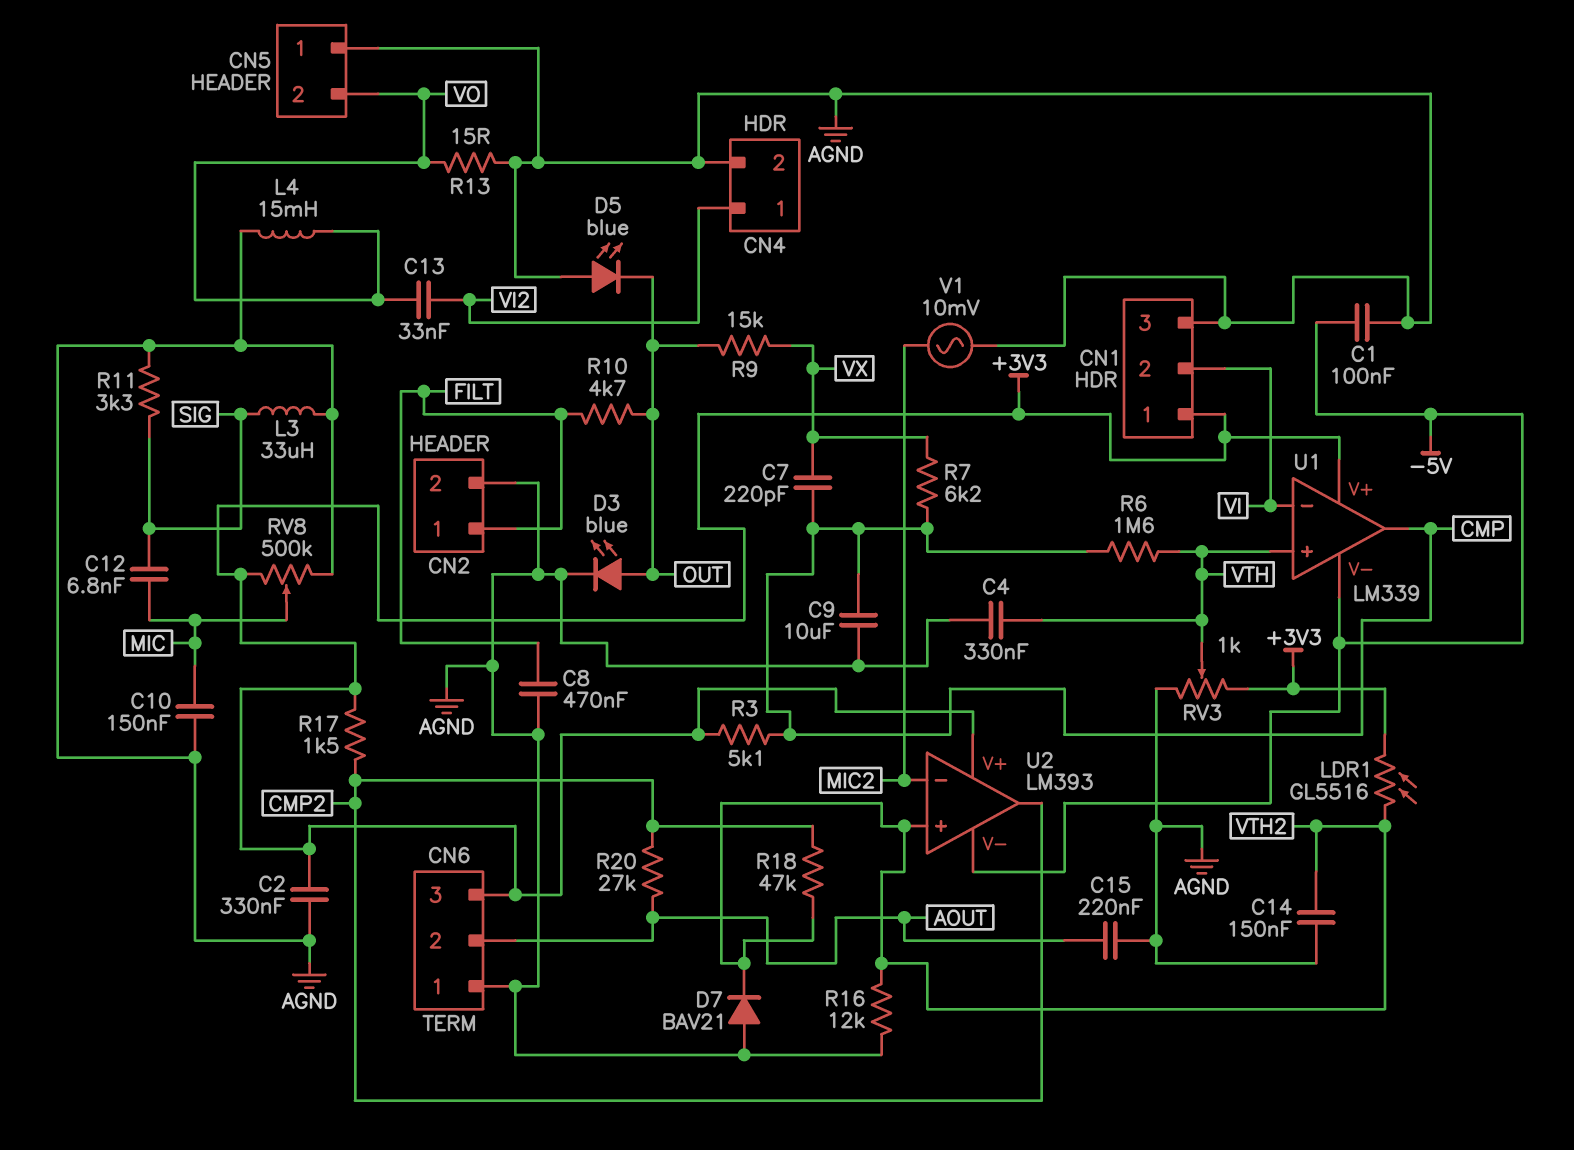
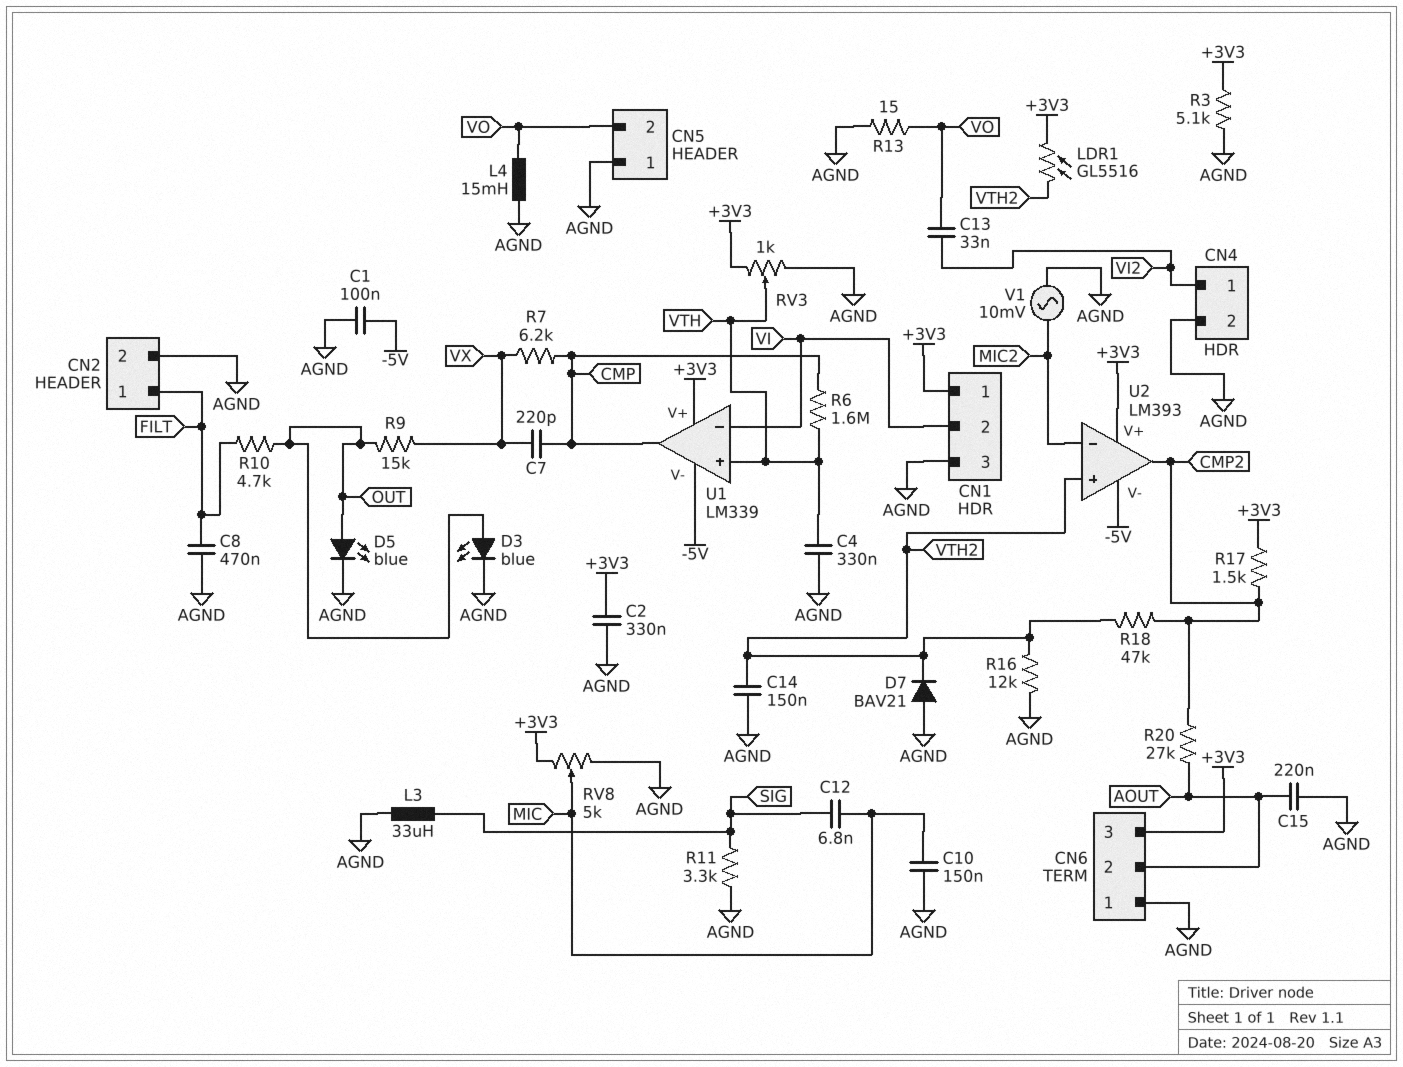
C9: 10uF (AGND, CMP) -> none
D5: LED blue (A AGND, K OUT) -> LED blue (A OUT, K AGND)
R3: 5.1k (+3V3, CMP) -> 5.1k (+3V3, AGND)
RV8: 500k (+3V3, AGND, wiper MIC) -> 5k (+3V3, AGND, wiper MIC)

